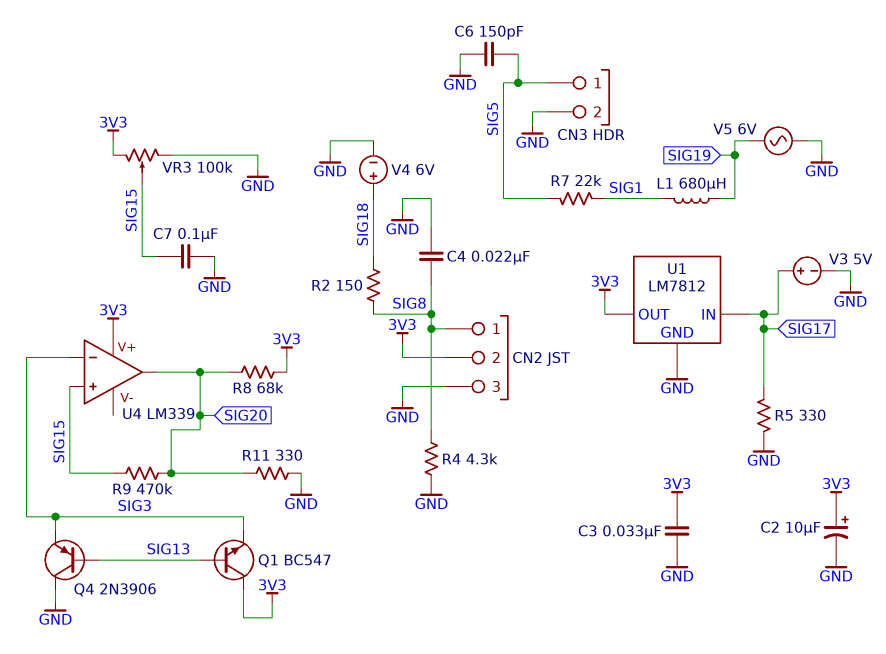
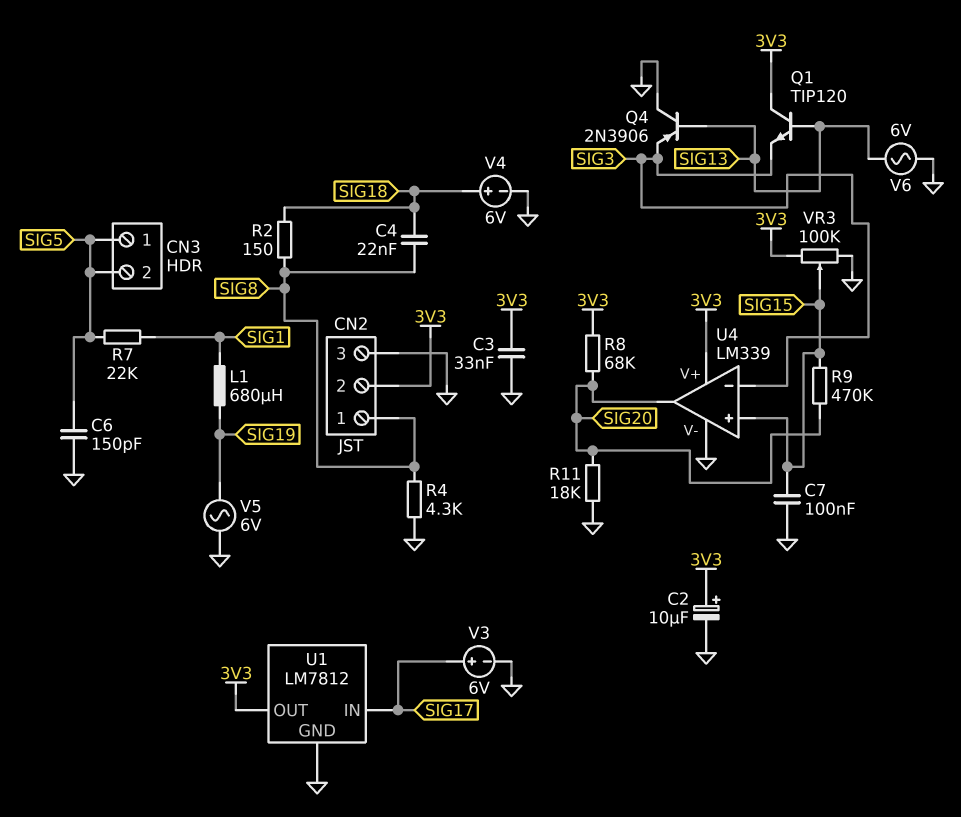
C4: 22nF (GND, SIG8) -> 22nF (SIG8, SIG18)
CN3 pin 2: GND -> SIG5
Q1: NPN BC547 (B SIG13, C 3V3, E SIG3) -> NPN TIP120 (B SIG13, C 3V3, E SIG3)
R5: 330 (GND, SIG17) -> none
R11: 330 (GND, SIG20) -> 18k (GND, SIG20)
U4 pin V-: none -> GND
V3: 5V (plus SIG17, minus GND) -> 6V (plus SIG17, minus GND)
V6: none -> AC 6V (GND, SIG13)

